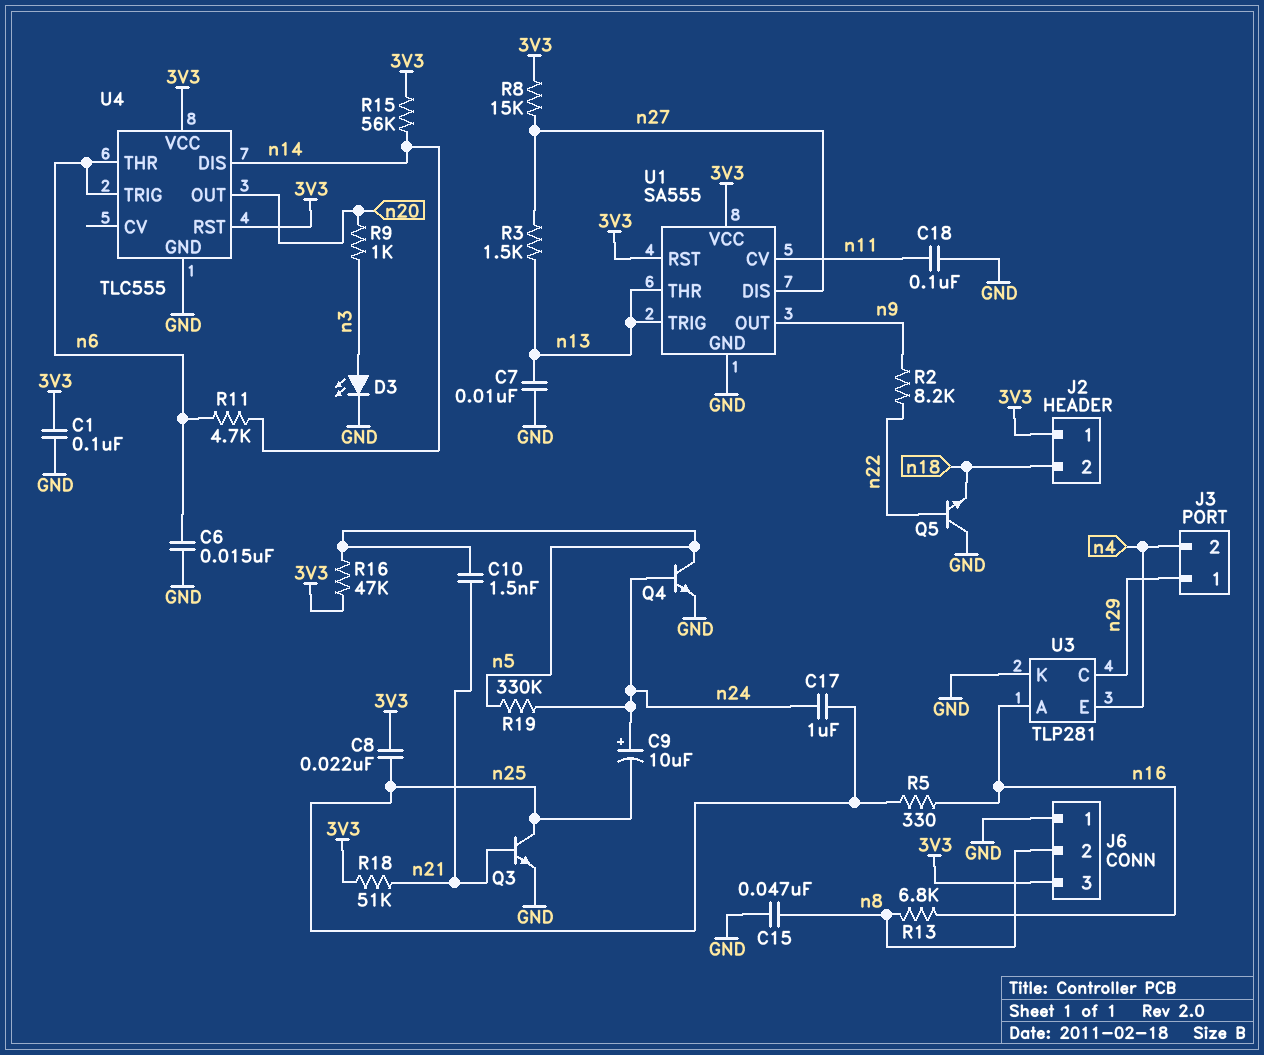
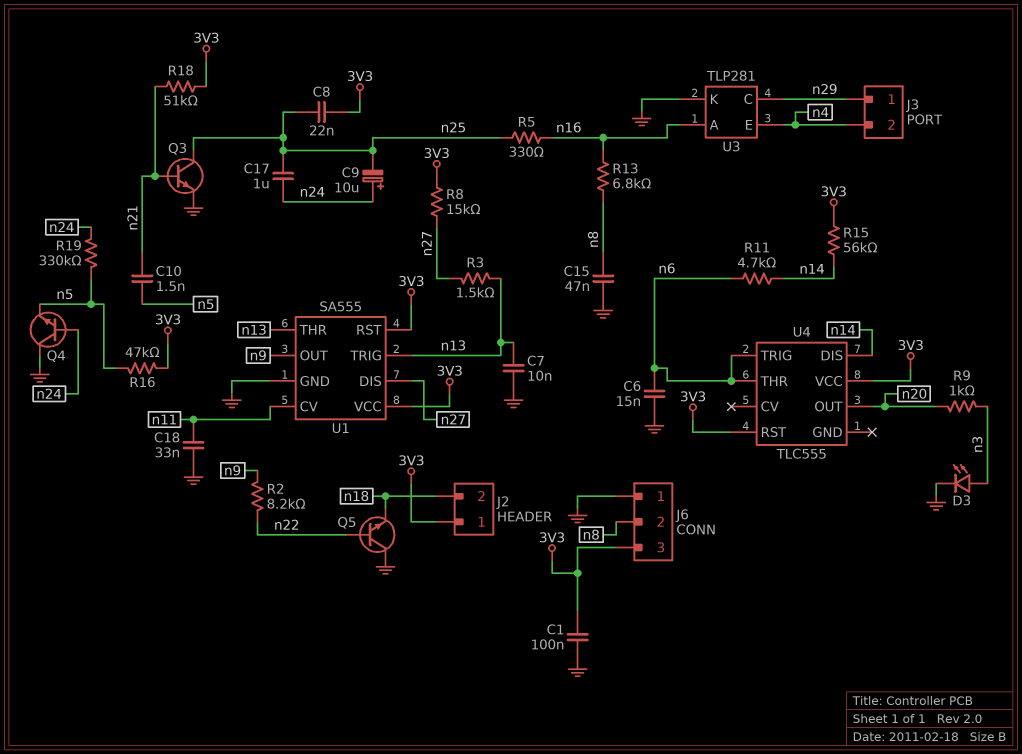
C18: 100nF (GND, n11) -> 33nF (GND, n11)
Q4: NPN (B n24, C n5, E GND) -> NPN (B n24, C GND, E n5)
U4 pin GND: GND -> none

